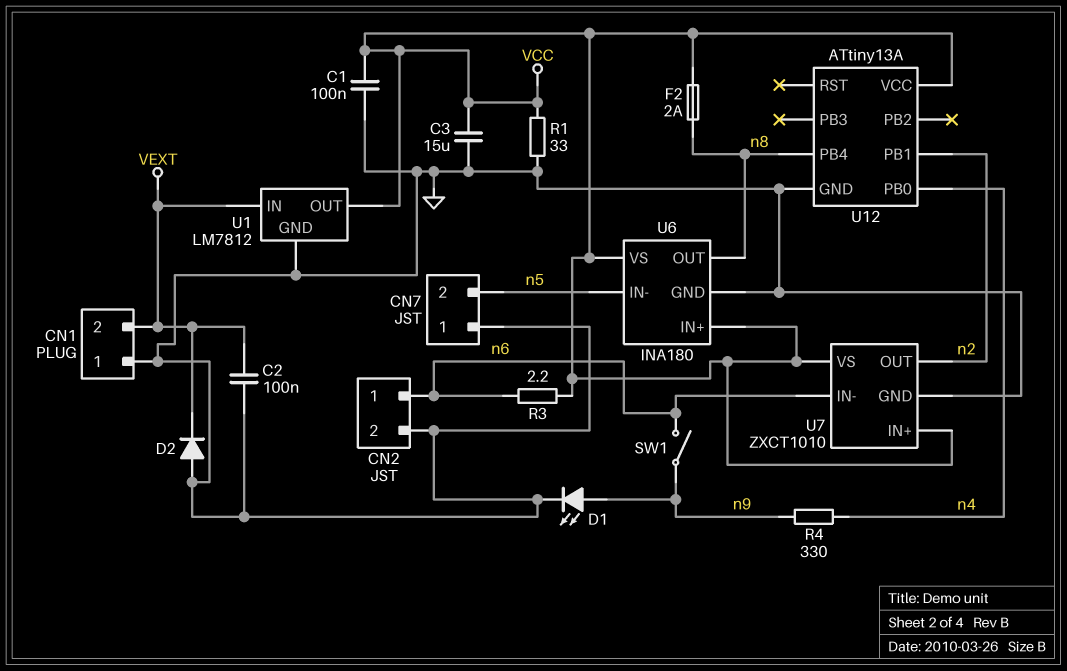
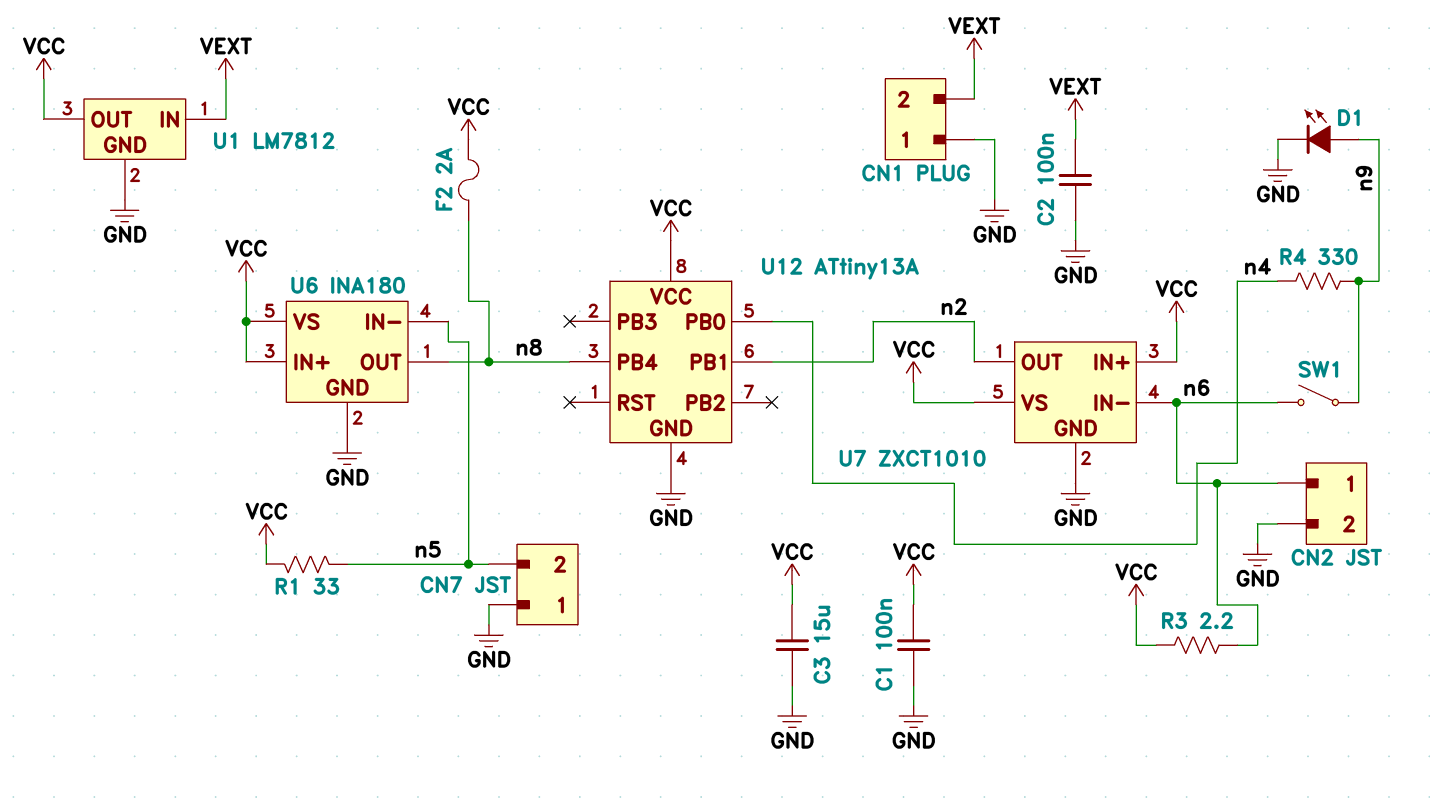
D2: diode (A GND, K VEXT) -> none
R1: 33 (GND, VCC) -> 33 (VCC, n5)

